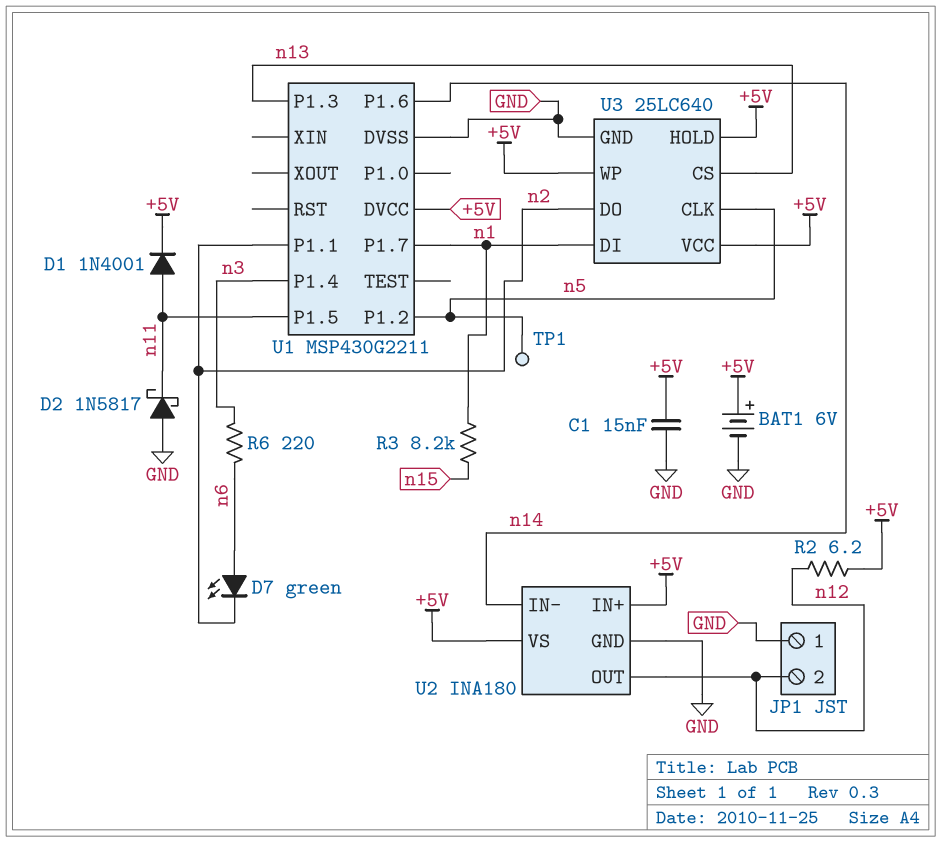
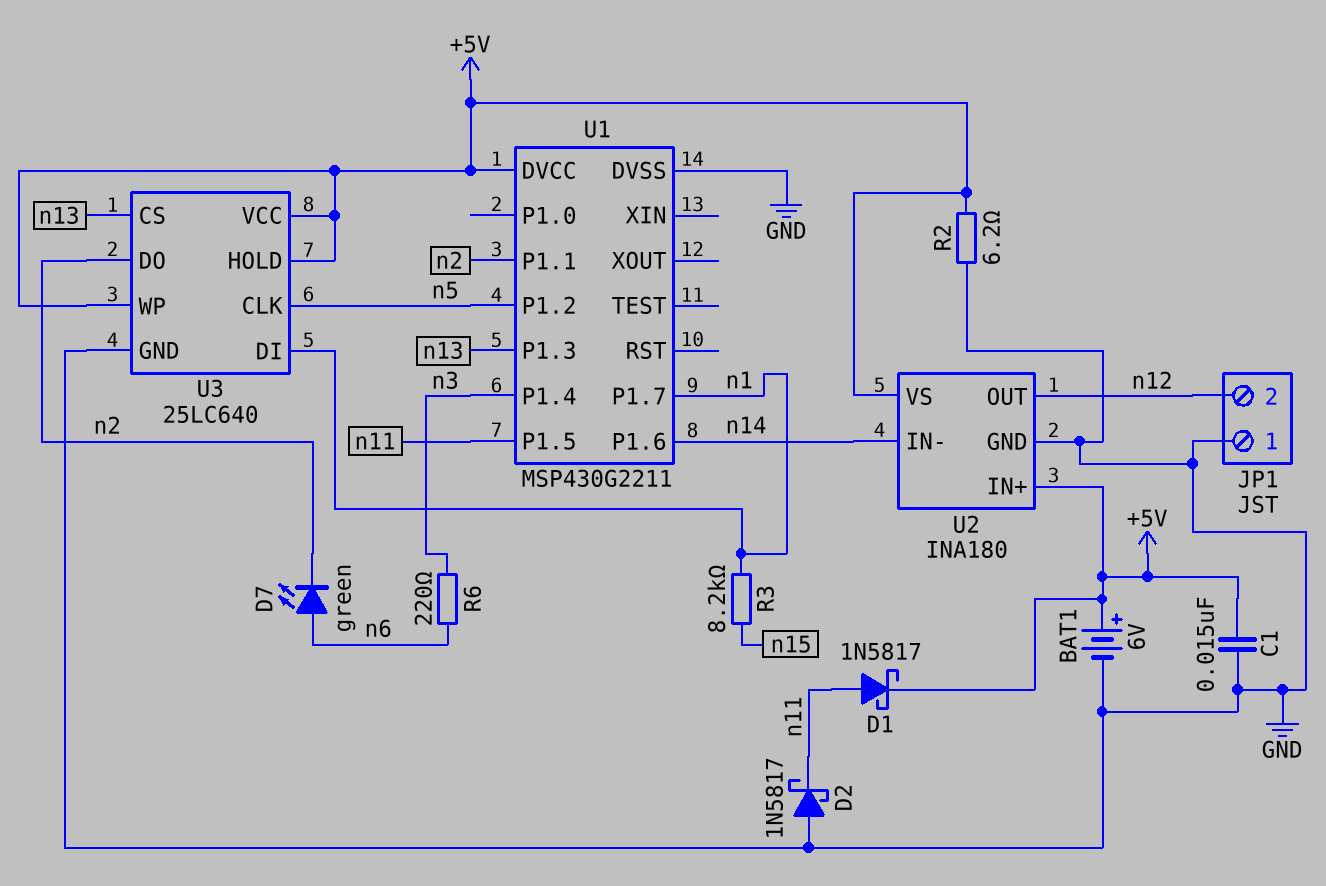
D1: diode 1N4001 (A n11, K +5V) -> schottky 1N5817 (A n11, K +5V)
R2: 6.2 (+5V, n12) -> 6.2 (+5V, GND)
TP1: test point (n5) -> none

